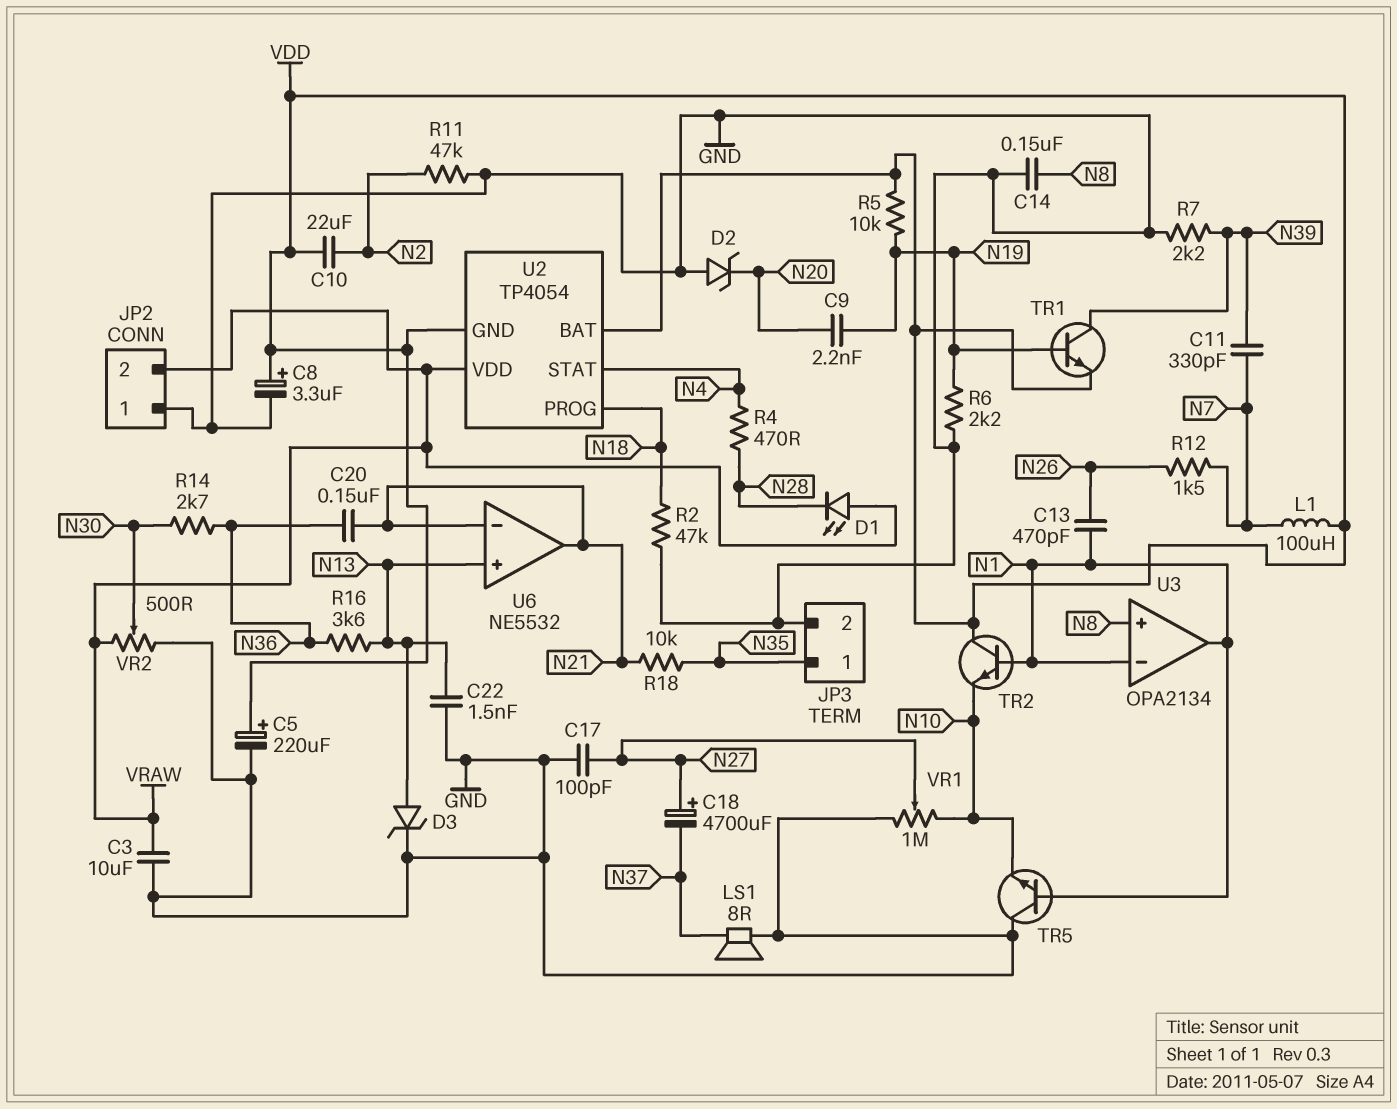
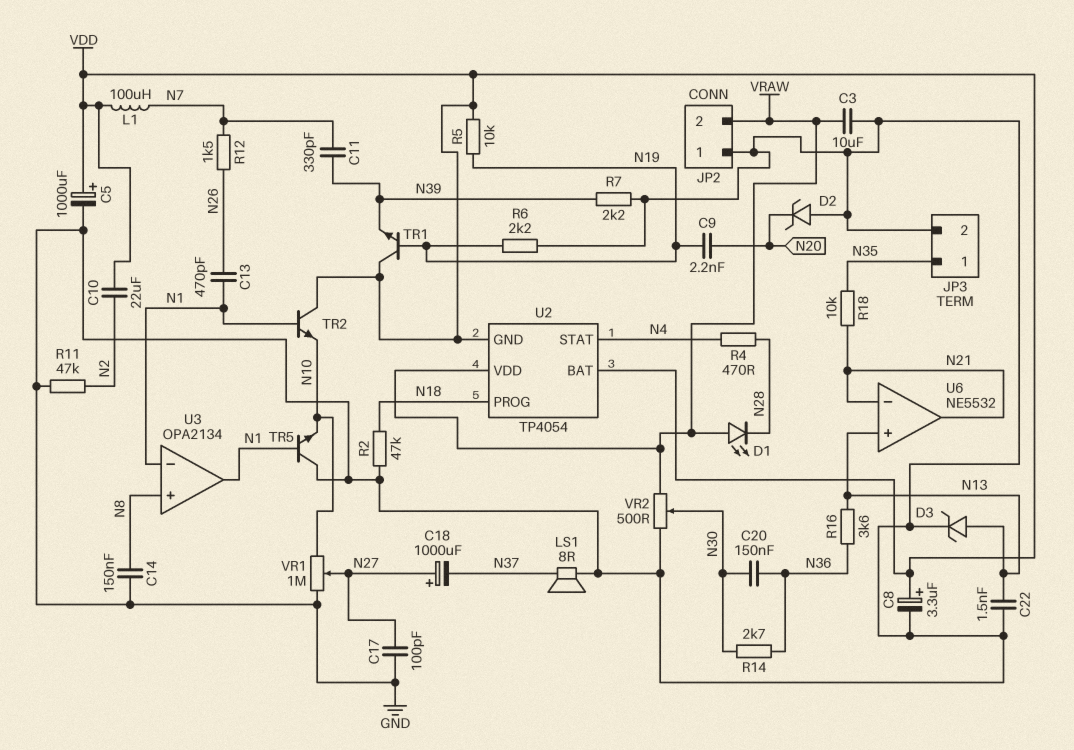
C5: 220uF (plus VDD, minus GND) -> 1000uF (plus VDD, minus GND)
C18: 4700uF (plus N27, minus N37) -> 1000uF (plus N27, minus N37)
C20: 150nF (N21, N36) -> 150nF (N30, N36)
TR1: NPN (B N19, C N39, E VDD) -> NPN (B N19, C VDD, E N39)

